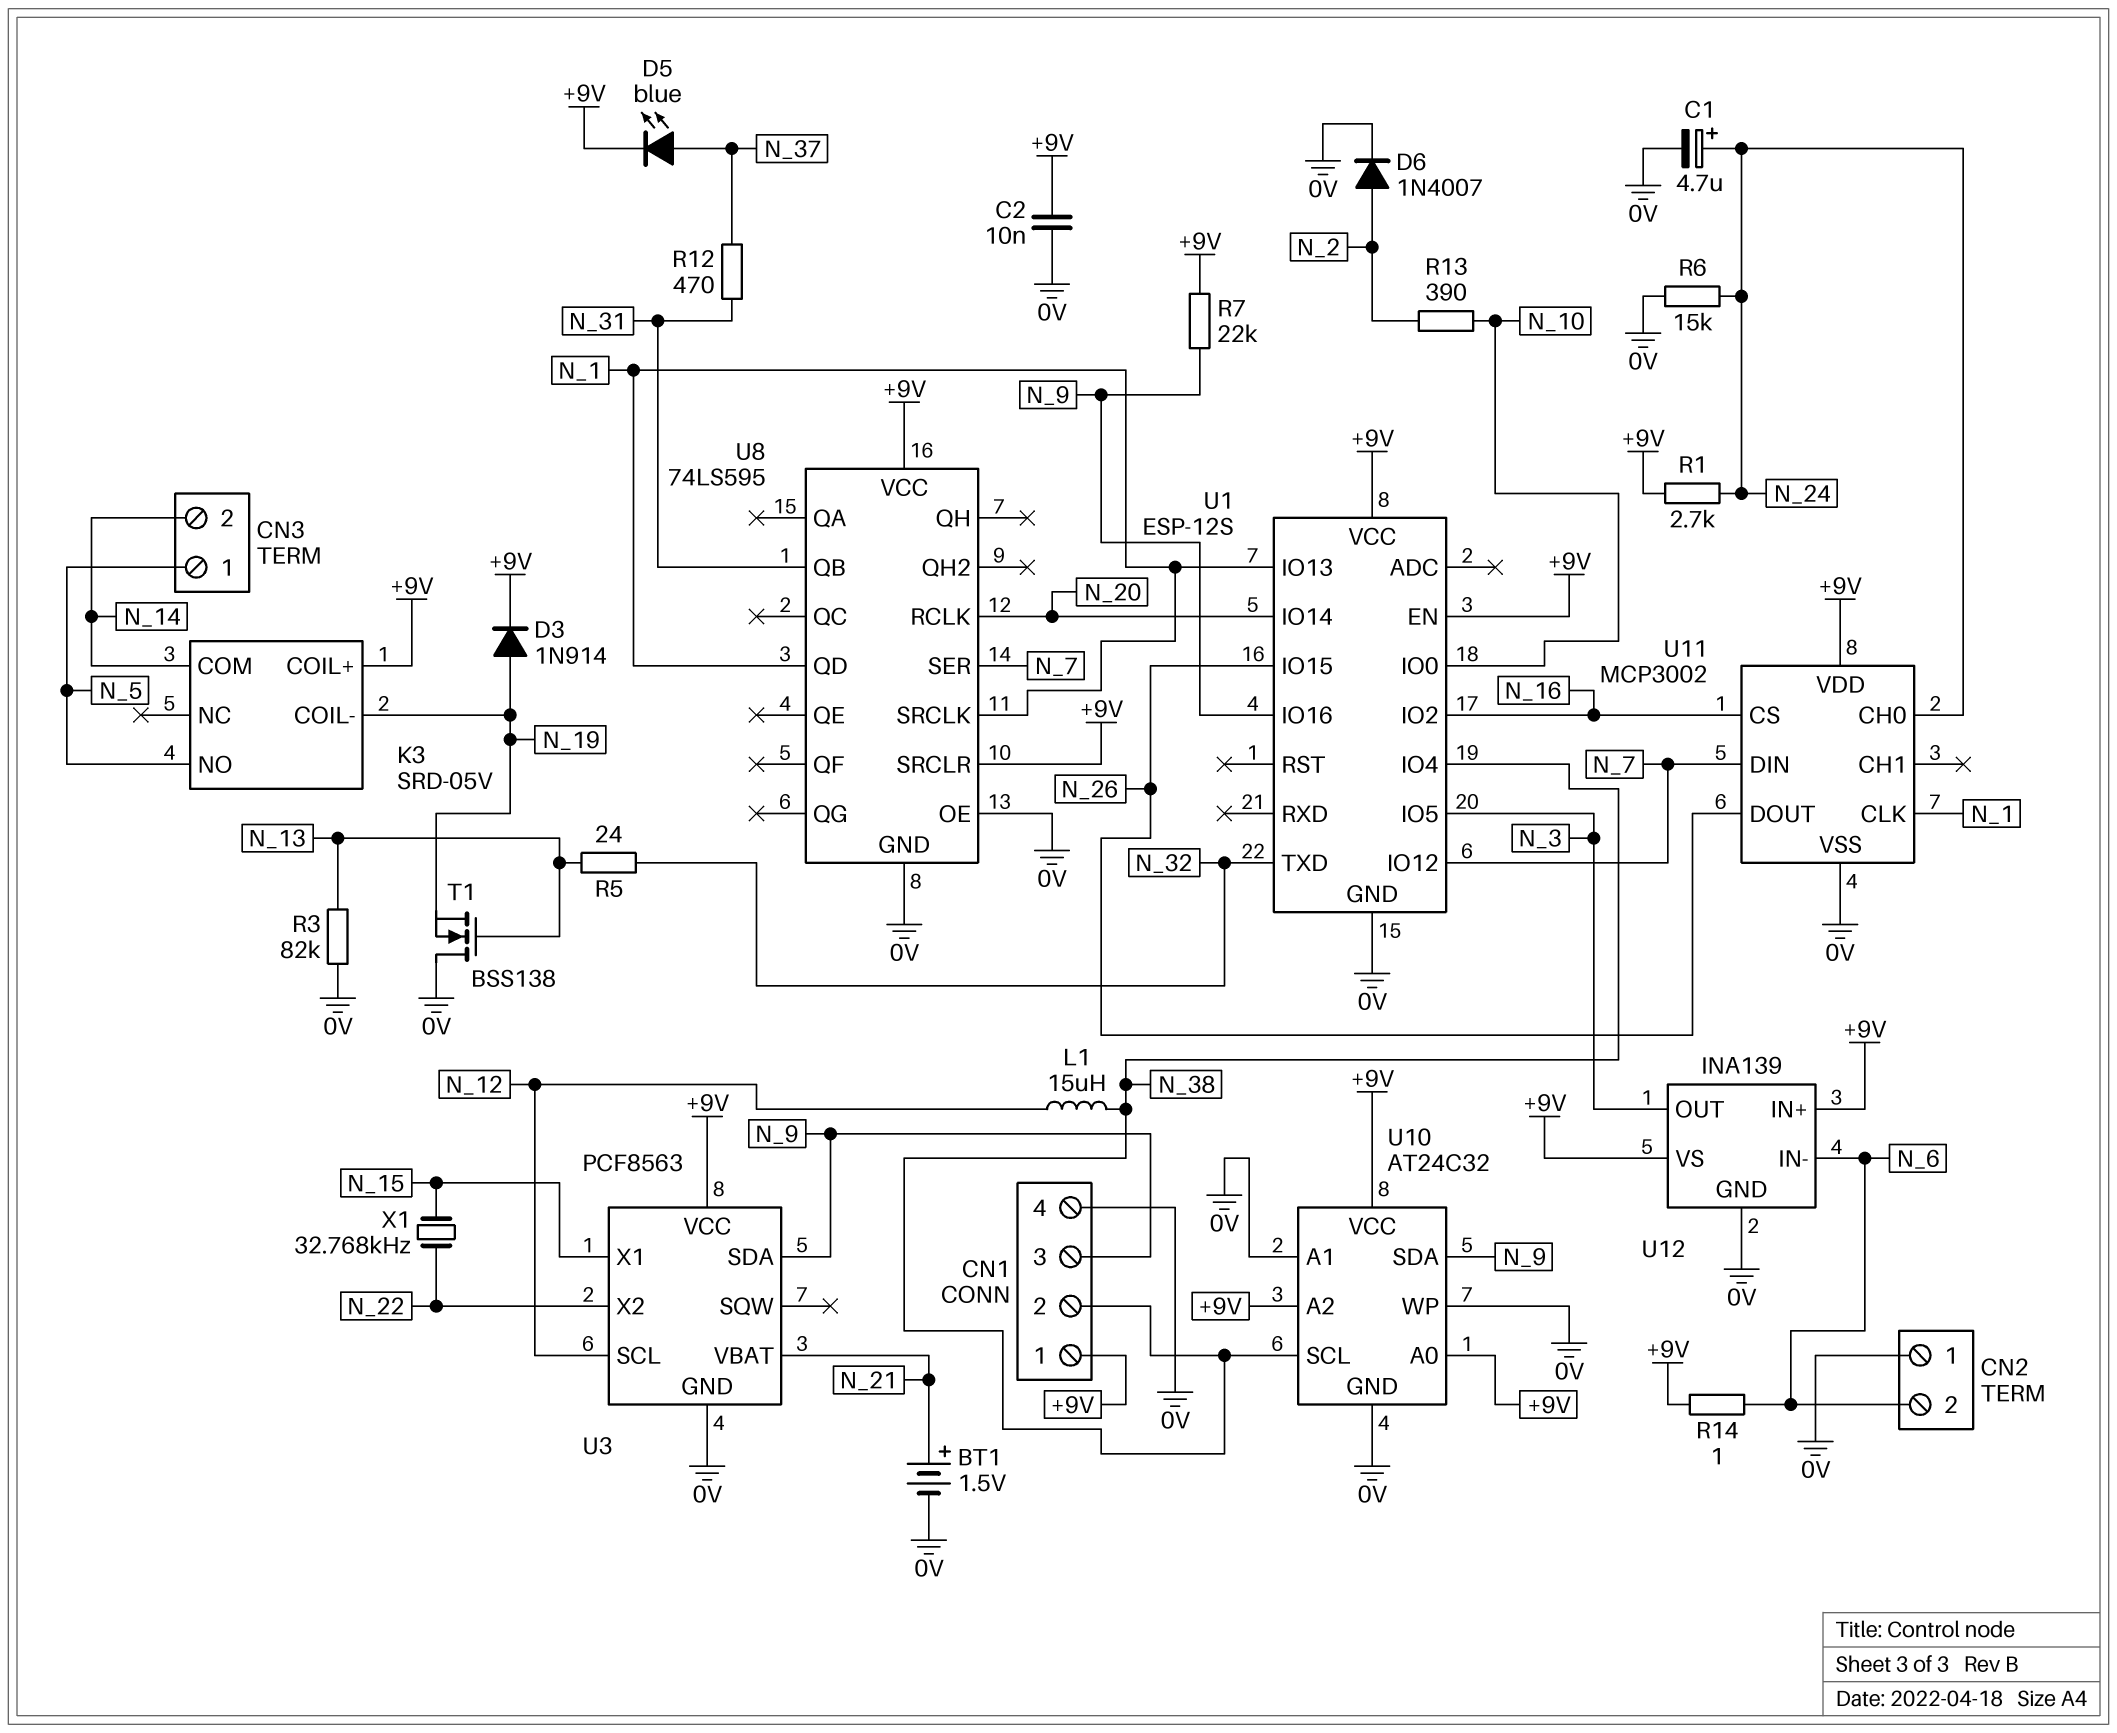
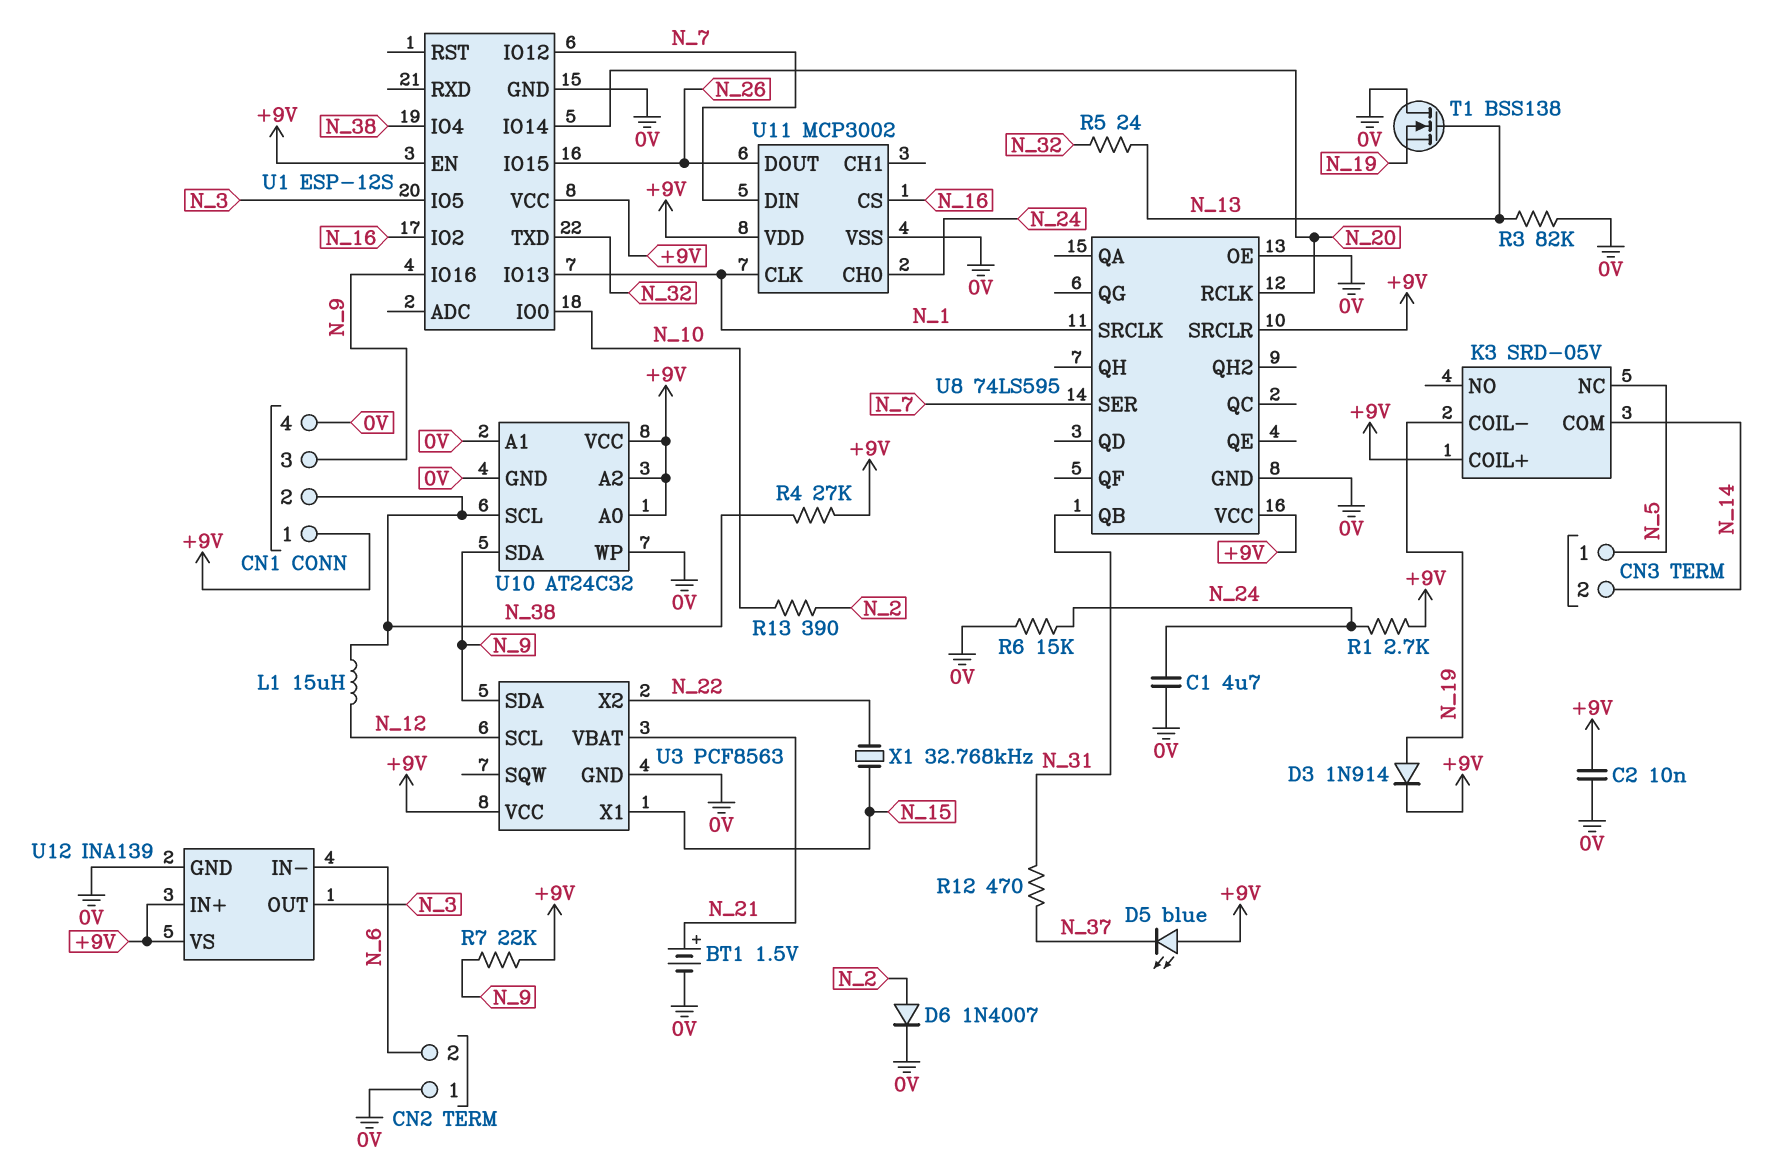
C1: 4.7uF (plus N_24, minus 0V) -> 4.7uF (0V, N_24)
D5: LED blue (A N_37, K +9V) -> LED blue (A +9V, K N_37)
K3 pin NC: none -> N_5
K3 pin NO: N_5 -> none
R4: none -> 27k (+9V, N_38)
R14: 1 (+9V, N_6) -> none
U8 pin QD: N_1 -> none

